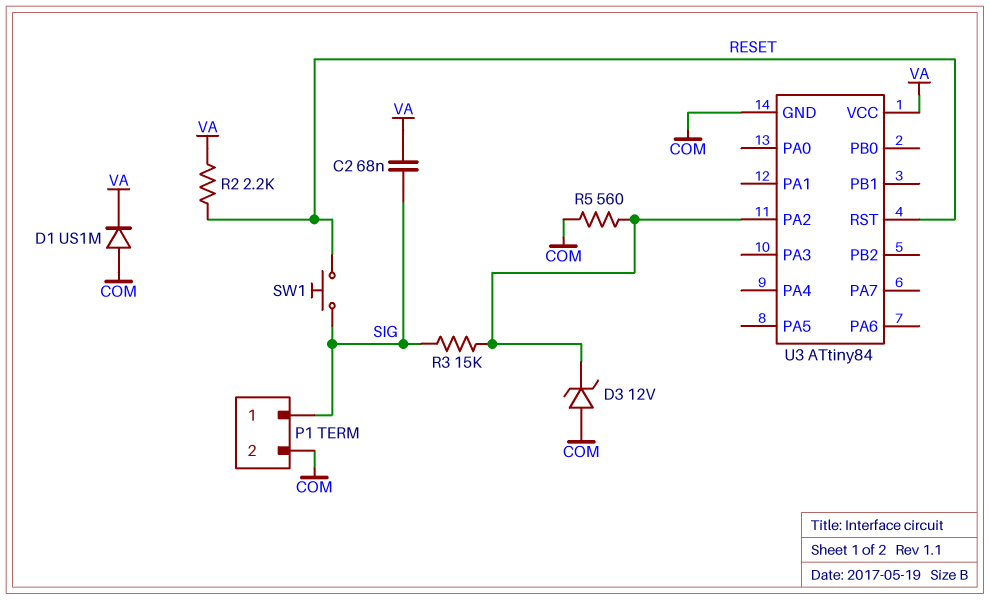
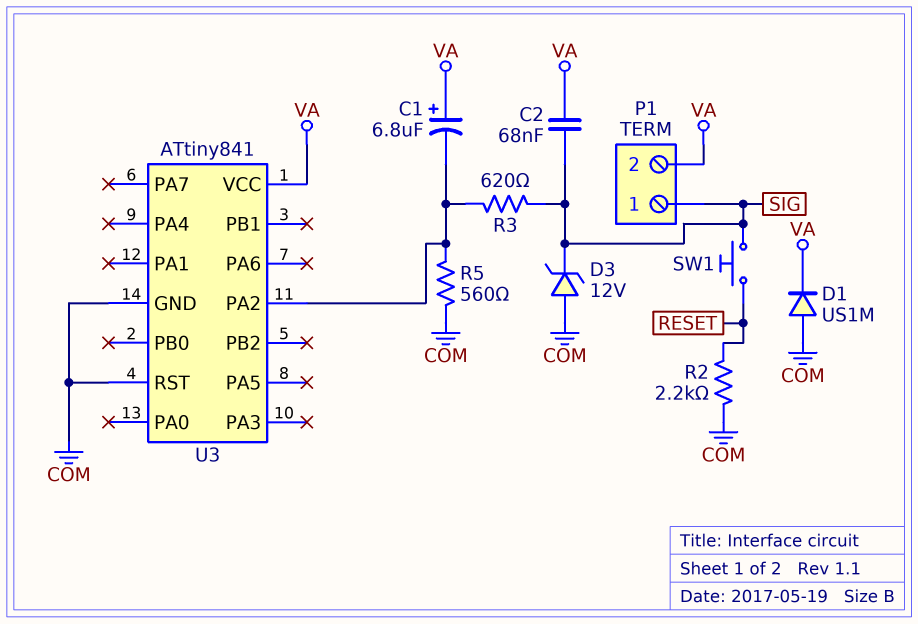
C1: none -> 6.8uF (plus VA, minus U3/PA2)
D3: zener 12V (A COM, K U3/PA2) -> zener 12V (A COM, K SIG)
P1 pin 2: COM -> VA
R2: 2.2k (RESET, VA) -> 2.2k (COM, RESET)
R3: 15k (SIG, U3/PA2) -> 620 (SIG, U3/PA2)
U3: ATtiny84 -> ATtiny841
U3 pin RST: RESET -> COM

